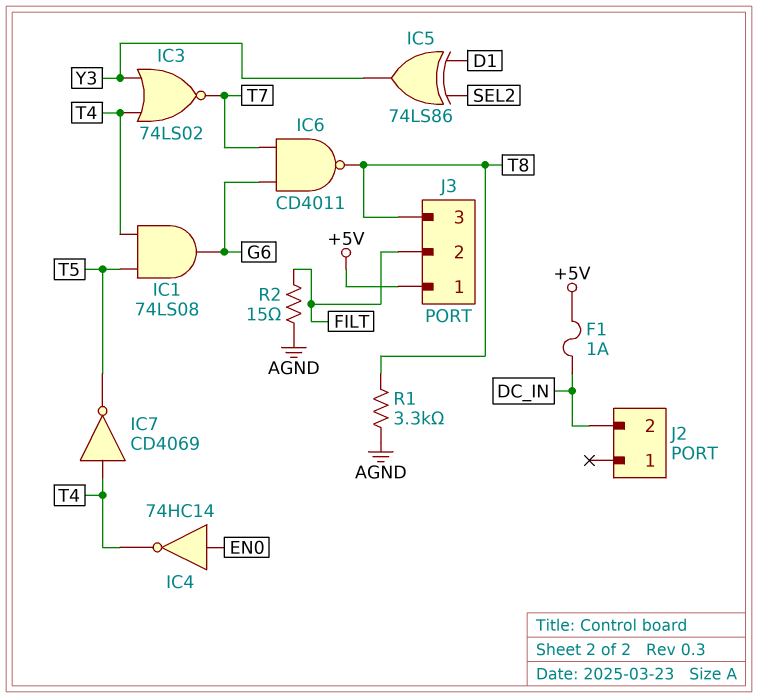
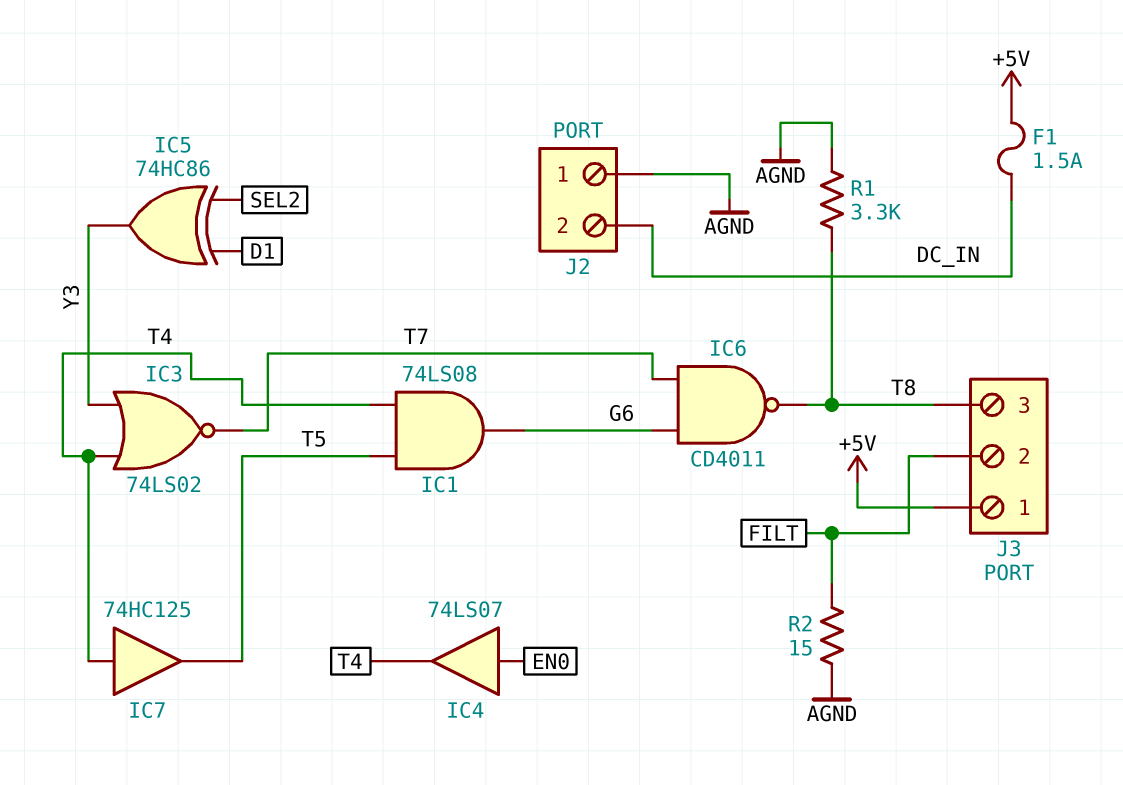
F1: 1A (+5V, DC_IN) -> 1.5A (+5V, DC_IN)
IC4: NOT 74HC14 (in EN0, out T4) -> buffer 74LS07 (in EN0, out T4)
IC5: XOR 74LS86 (in D1, in SEL2, out Y3) -> XOR 74HC86 (in D1, in SEL2, out Y3)
IC7: NOT CD4069 (in T4, out T5) -> buffer 74HC125 (in T4, out T5)
J2 pin 1: none -> AGND

